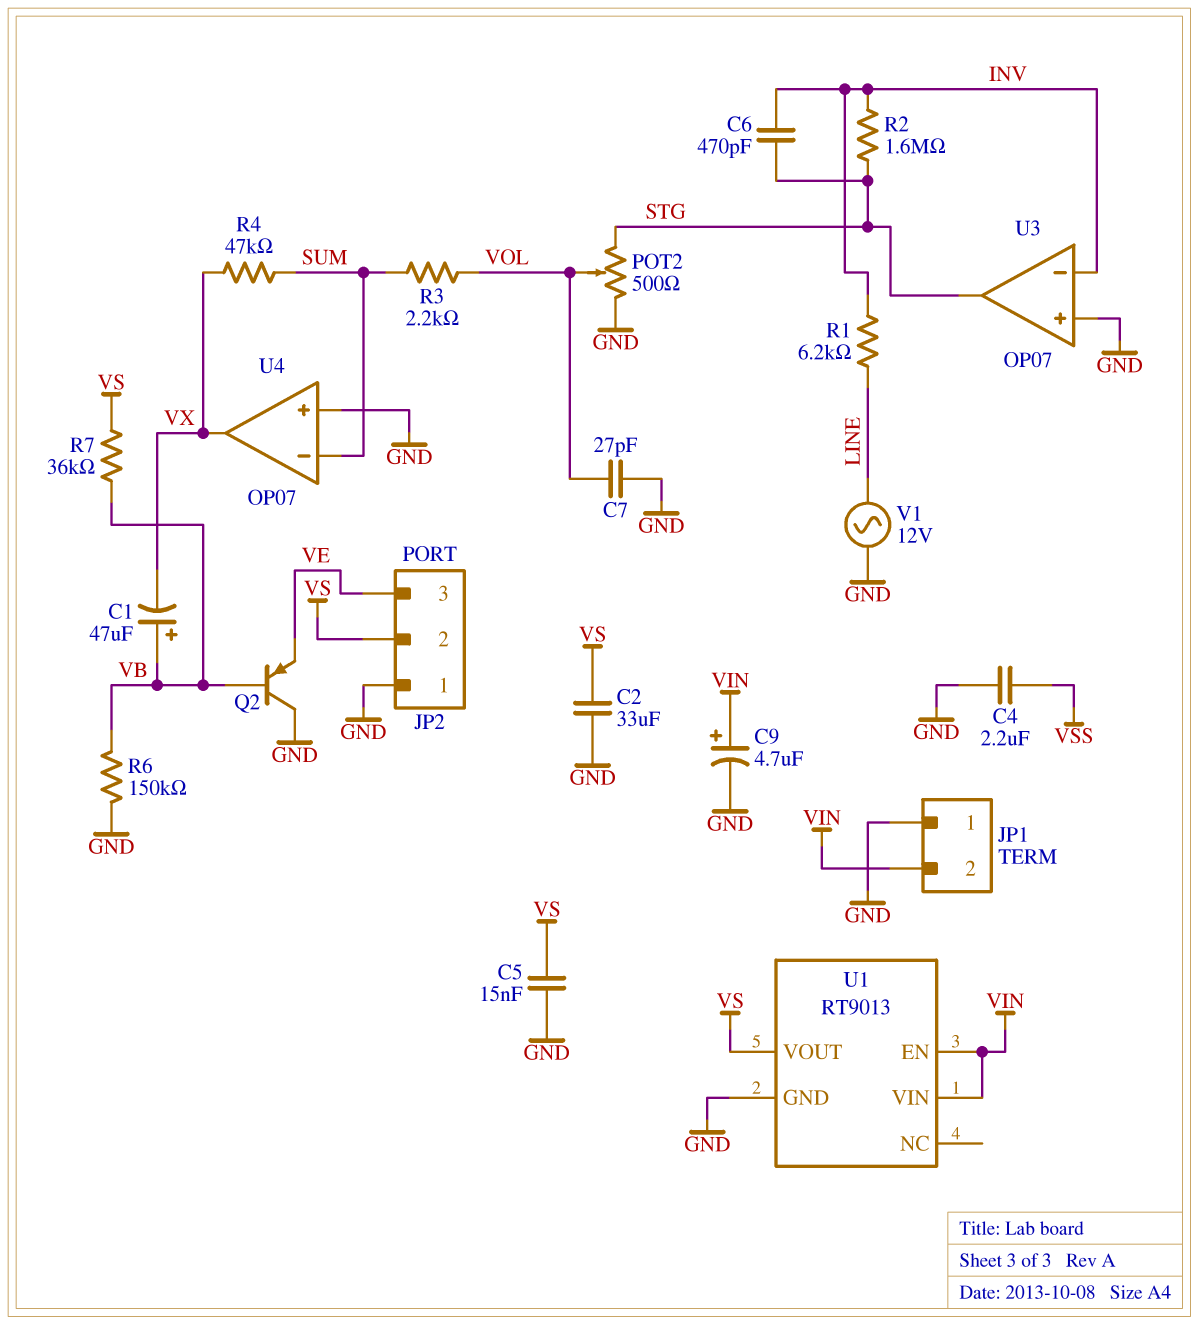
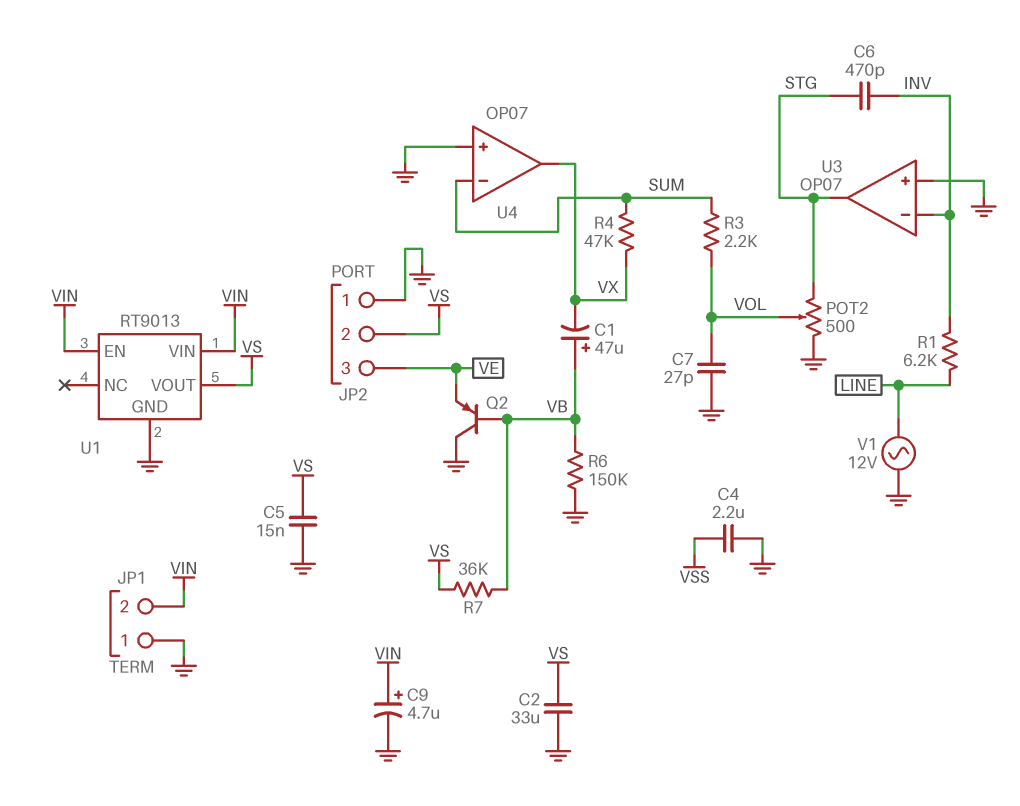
R2: 1.6M (INV, STG) -> none

